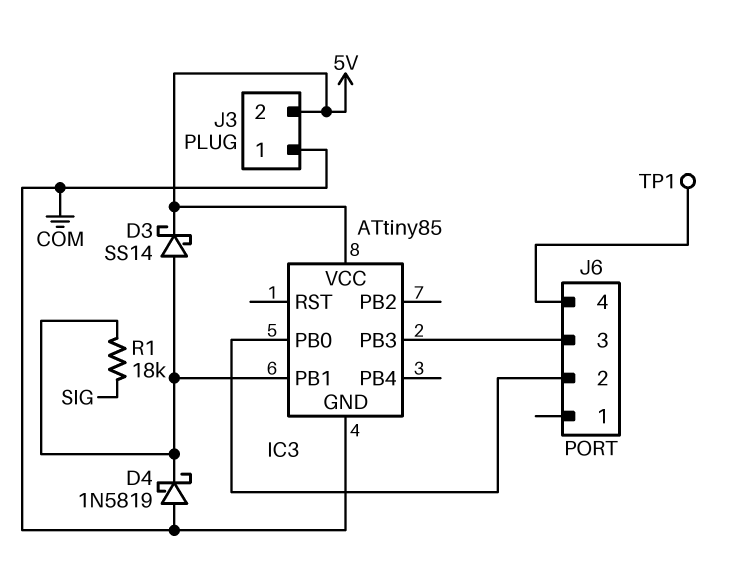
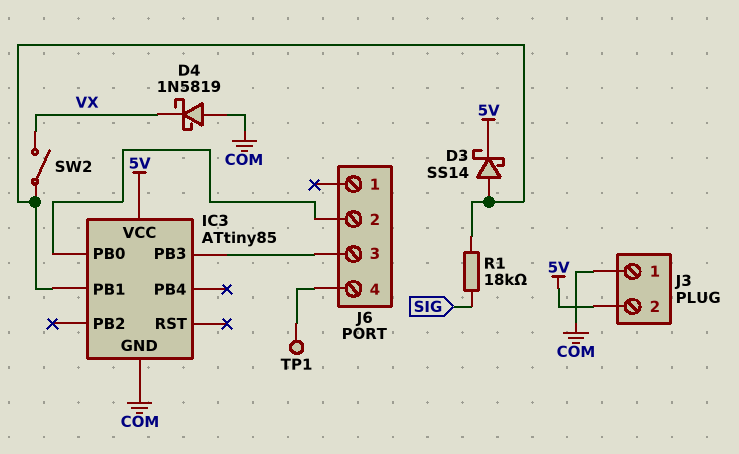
D4: schottky 1N5819 (A COM, K IC3/PB1) -> schottky 1N5819 (A COM, K VX)
SW2: none -> switch (IC3/PB1, VX)

